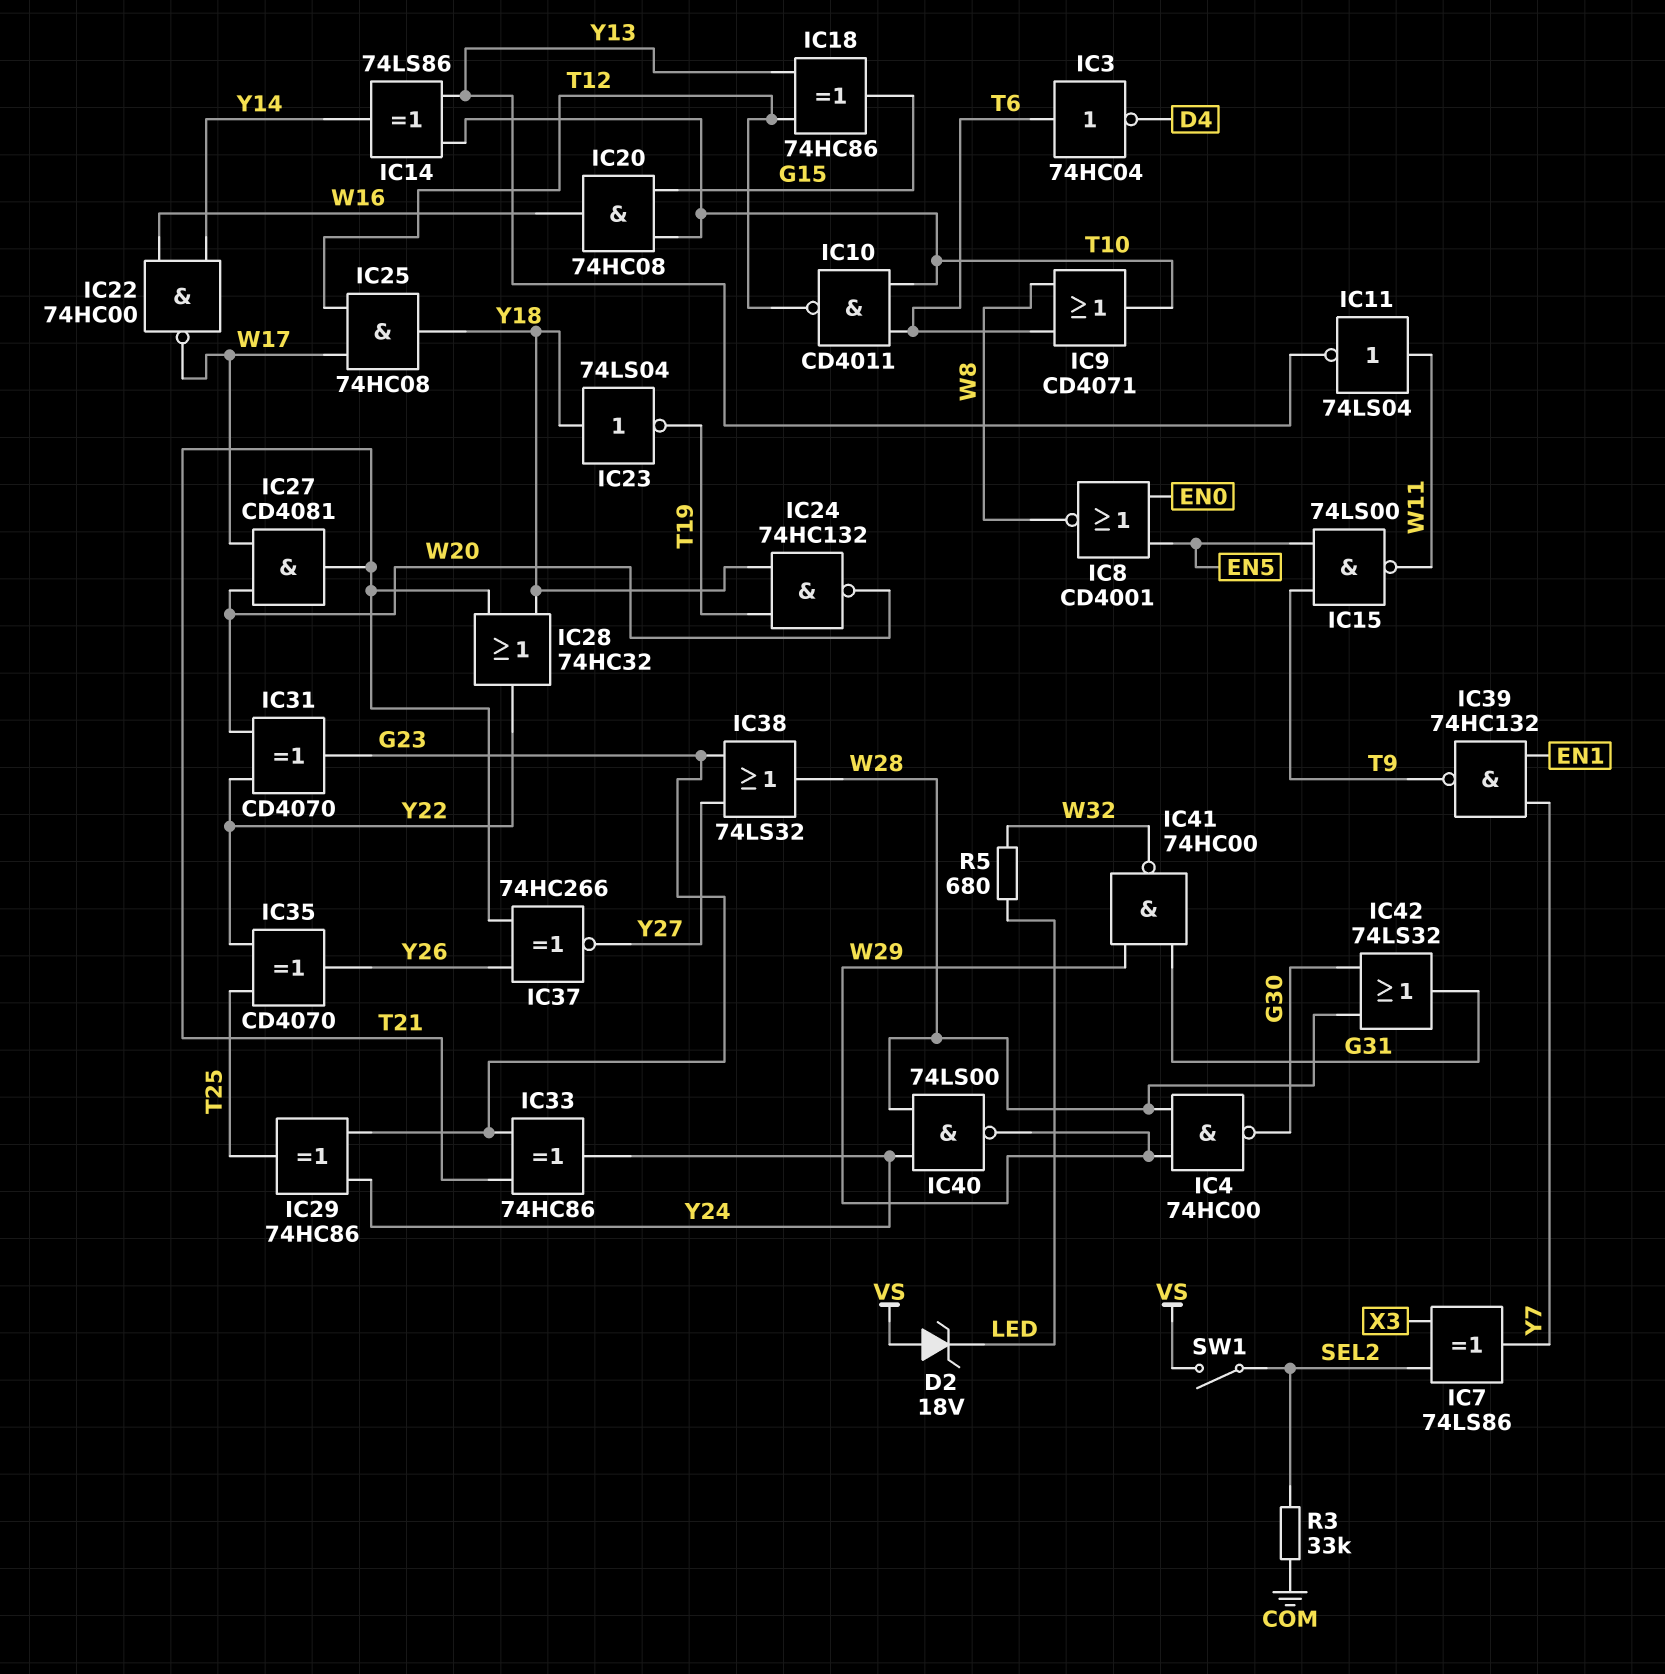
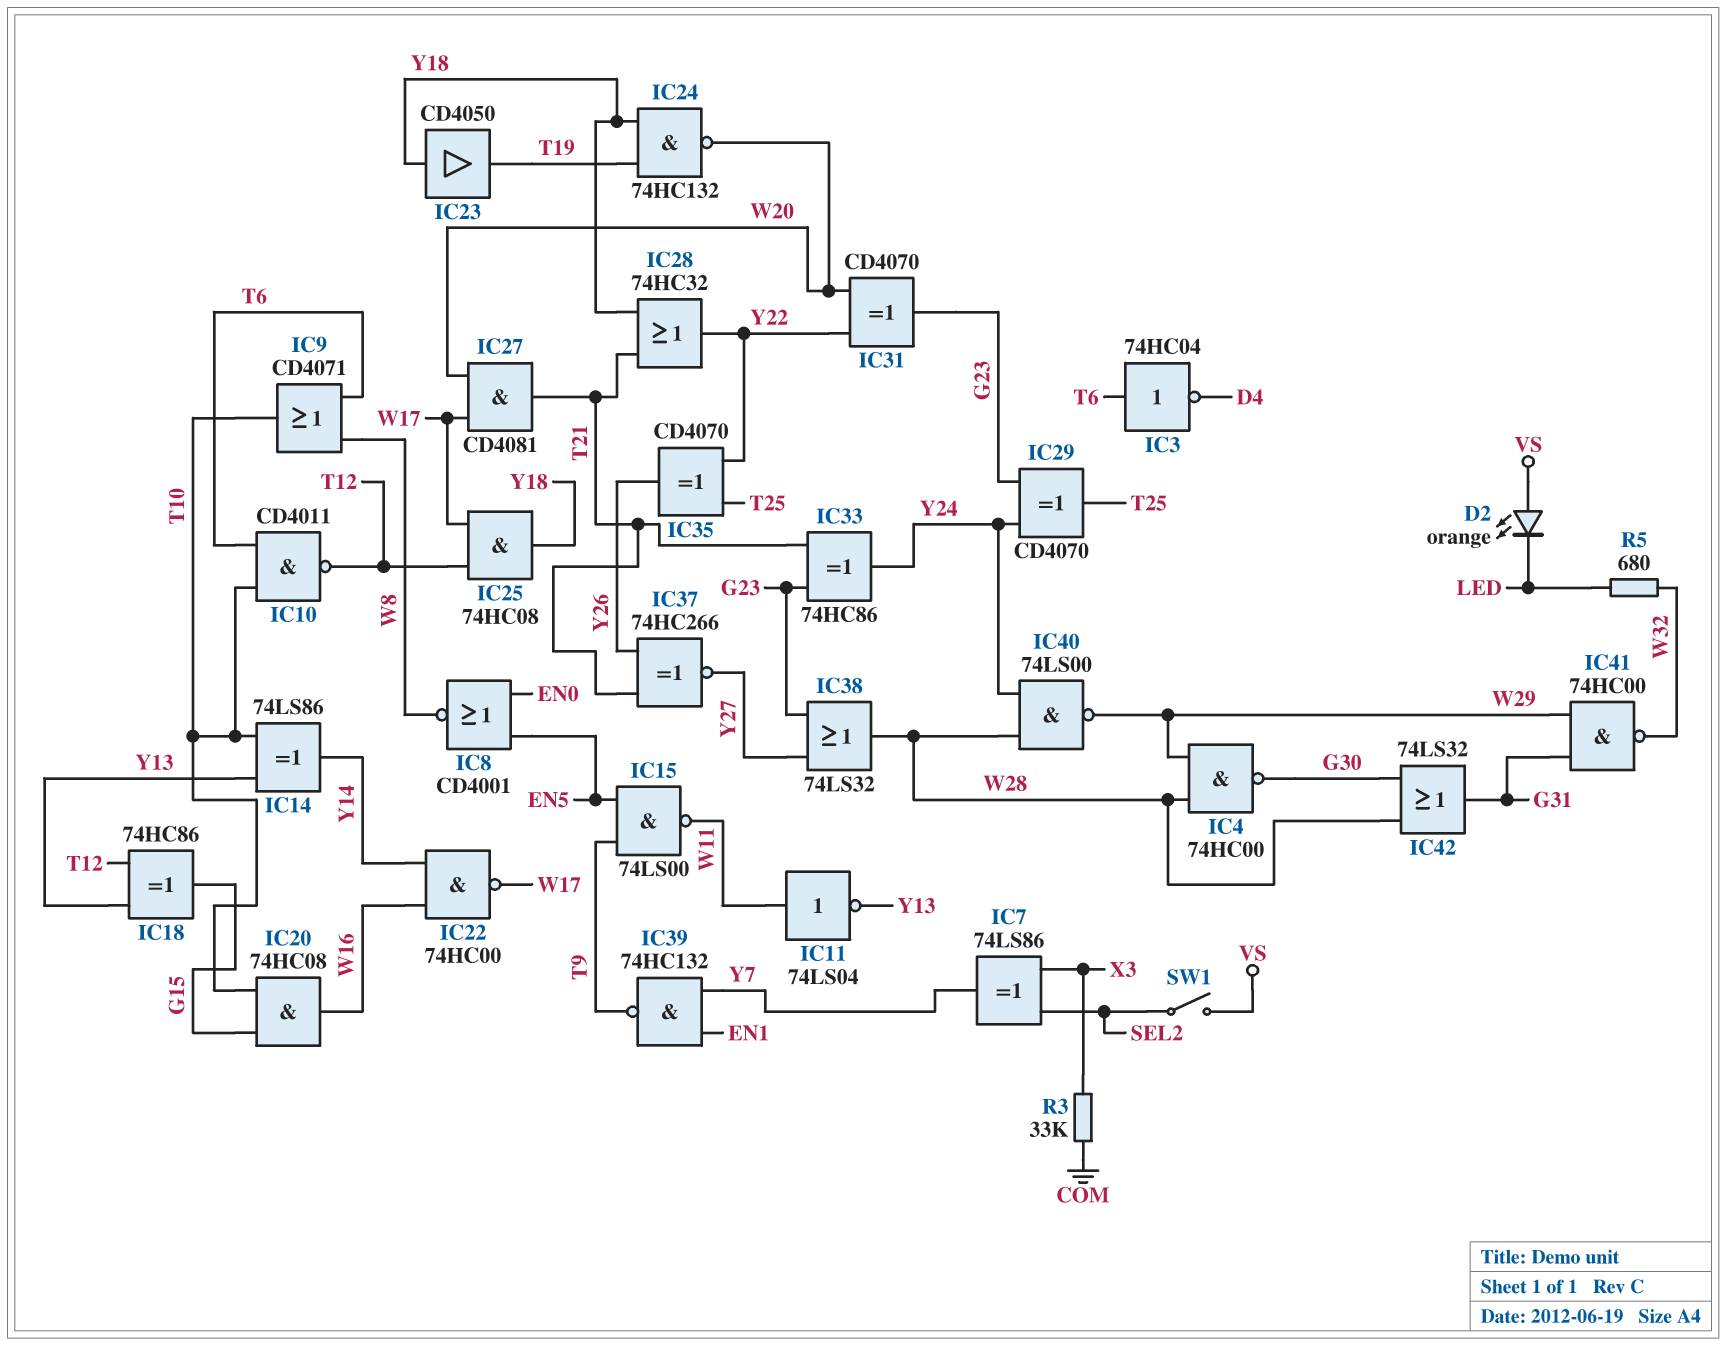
D2: zener 18V (A VS, K LED) -> LED orange (A VS, K LED)
IC23: NOT 74LS04 (in Y18, out T19) -> buffer CD4050 (in Y18, out T19)
IC29: XOR 74HC86 (in G23, in Y24, out T25) -> XOR CD4070 (in G23, in Y24, out T25)
R3: 33k (COM, SEL2) -> 33k (COM, X3)

